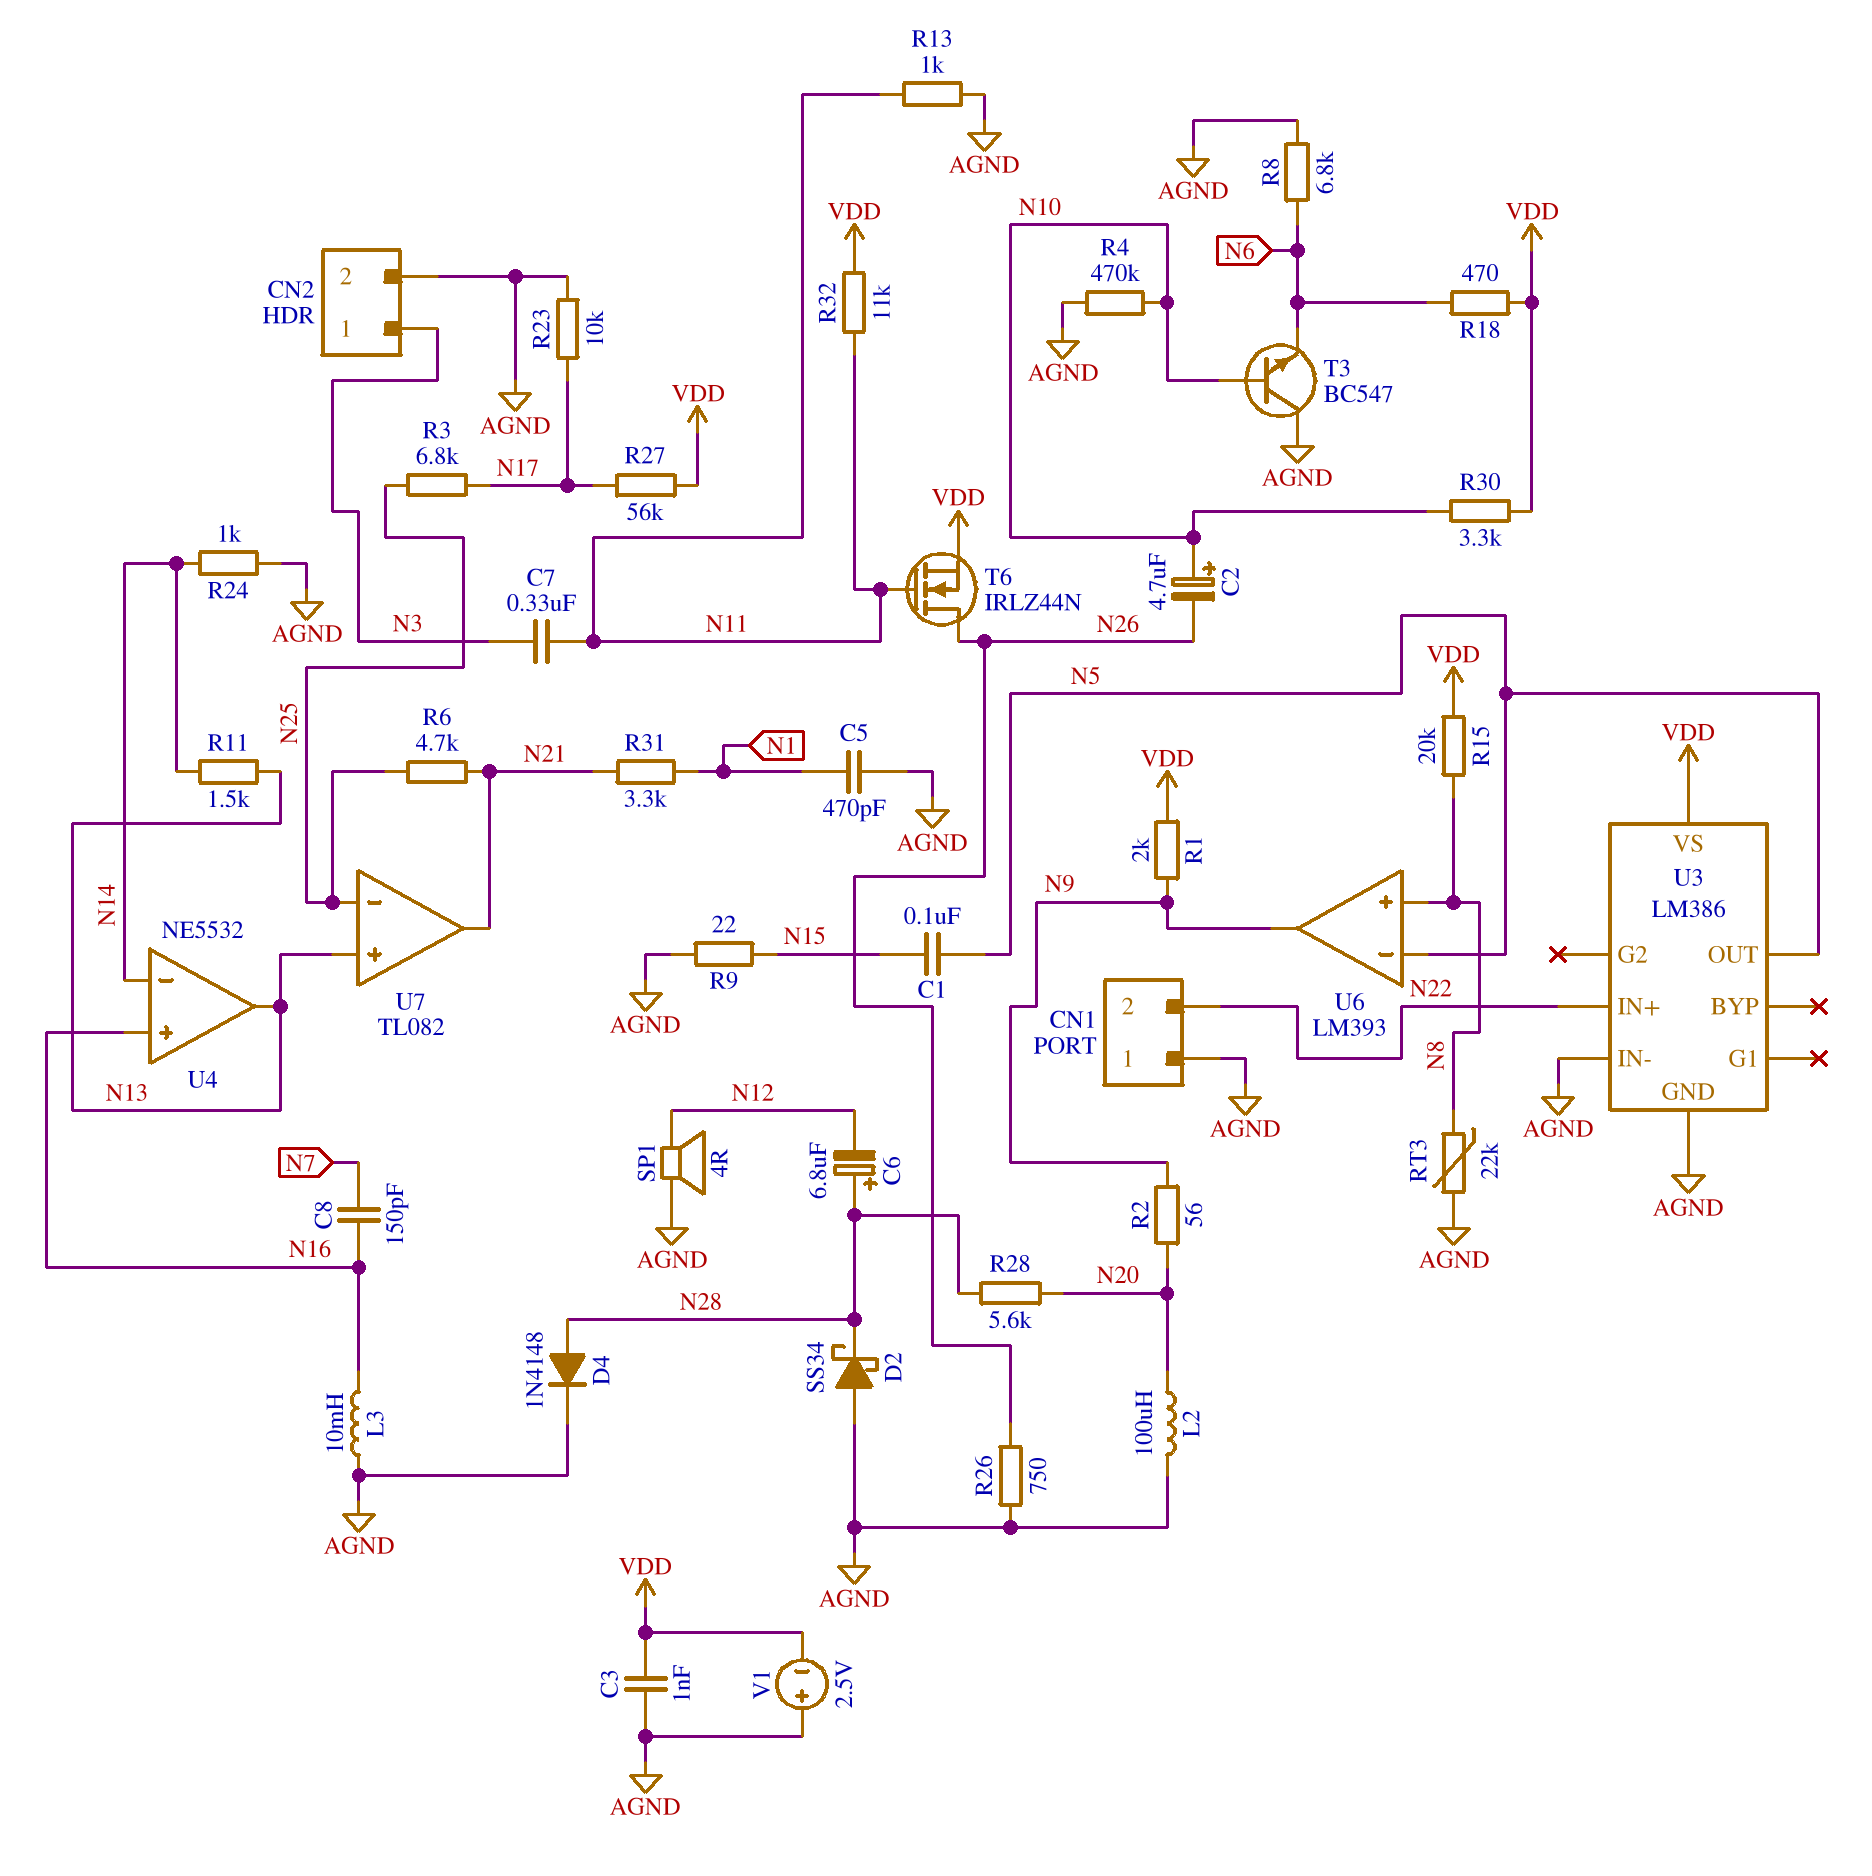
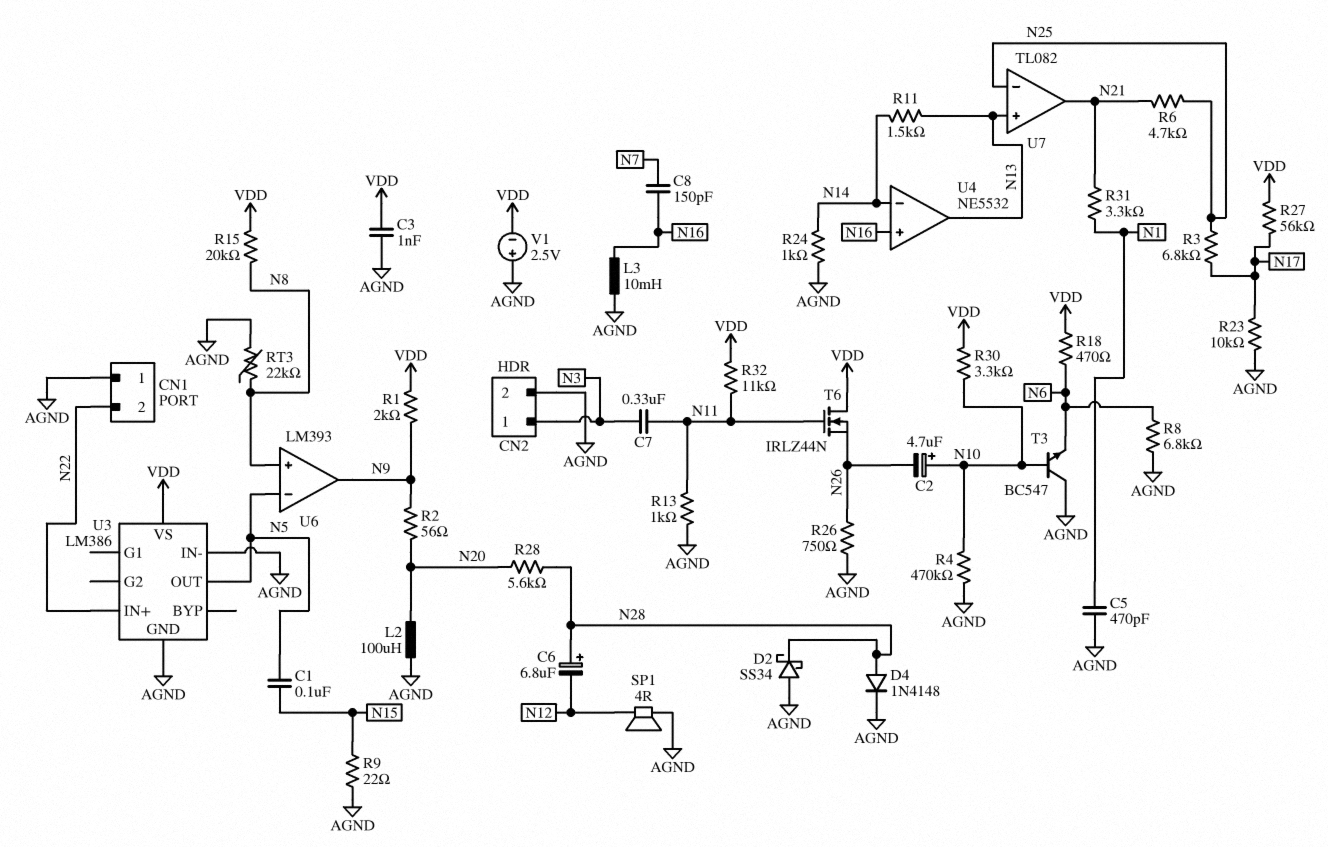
T6: NMOS IRLZ44N (G N11, D N26, S VDD) -> NMOS IRLZ44N (G N11, D VDD, S N26)

